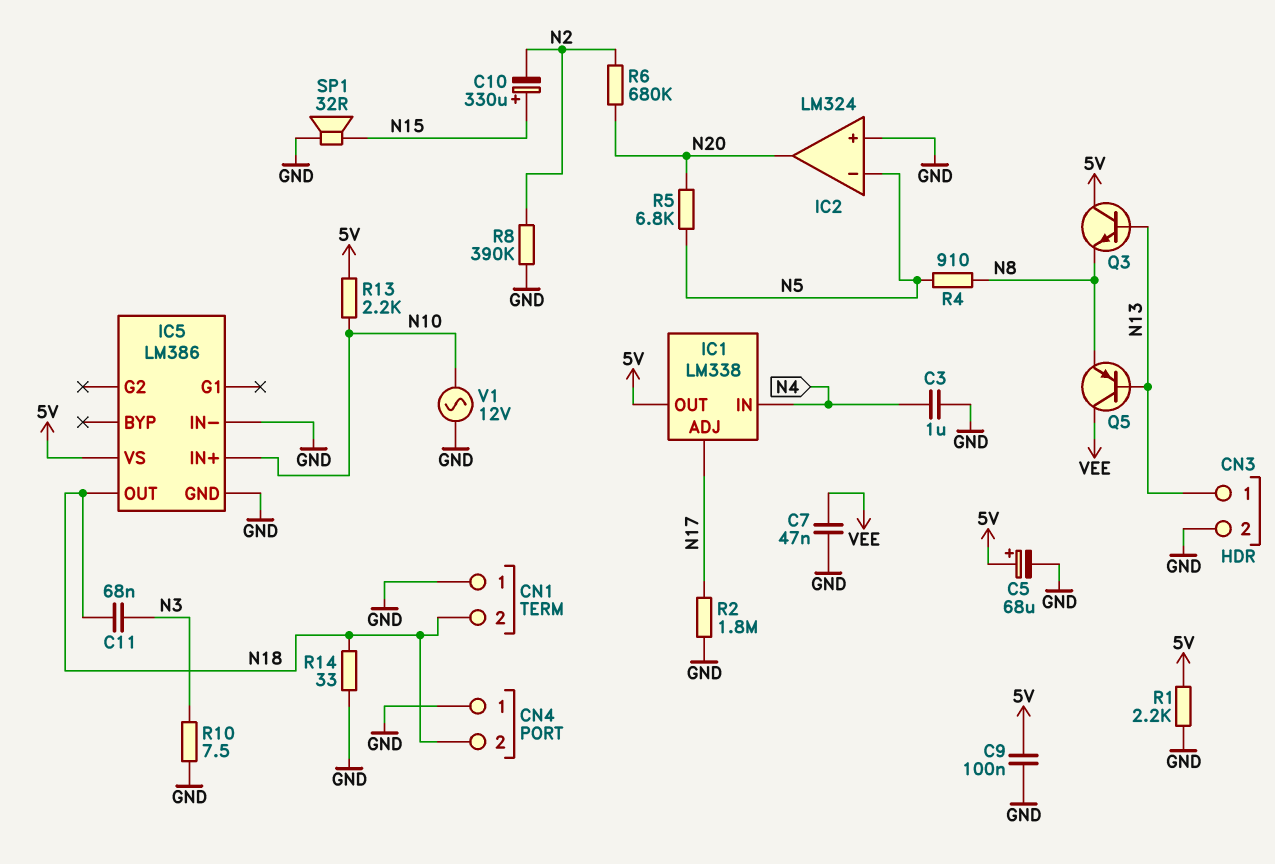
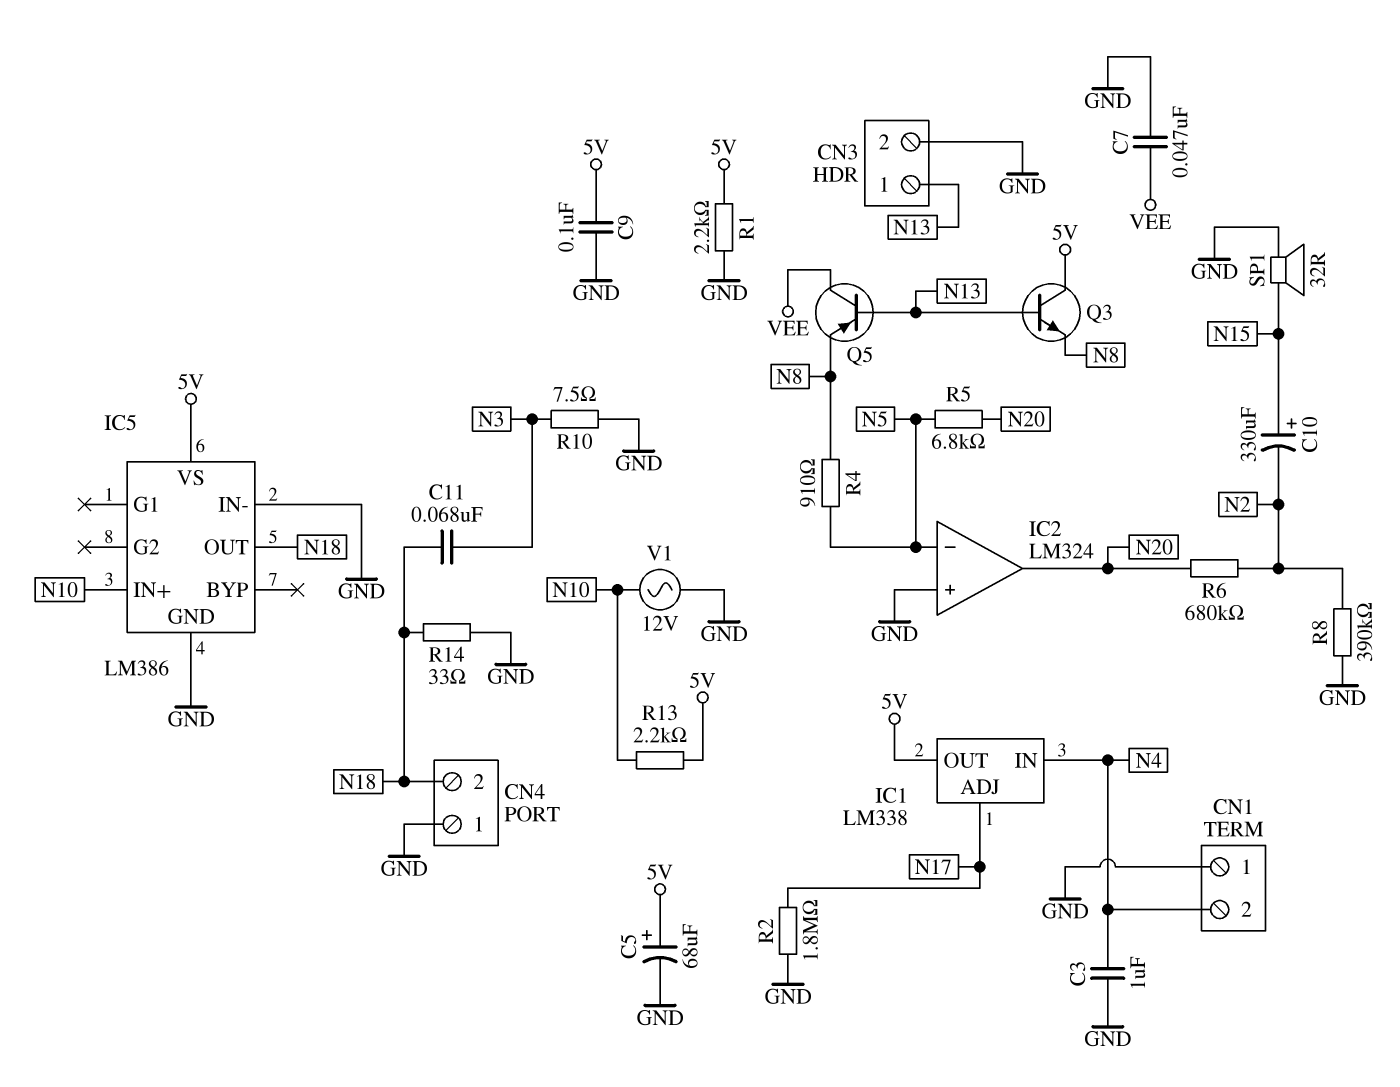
CN1 pin 2: N18 -> N4

